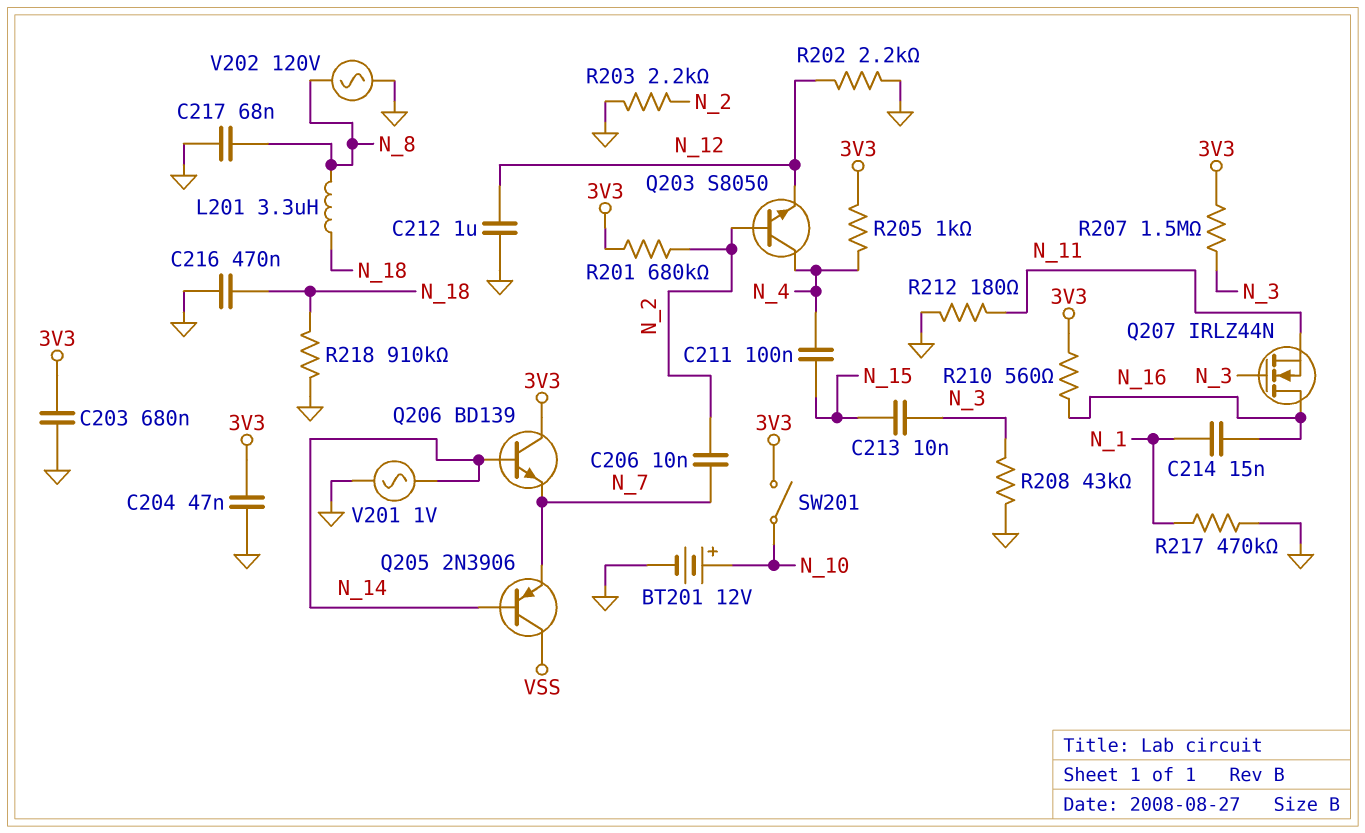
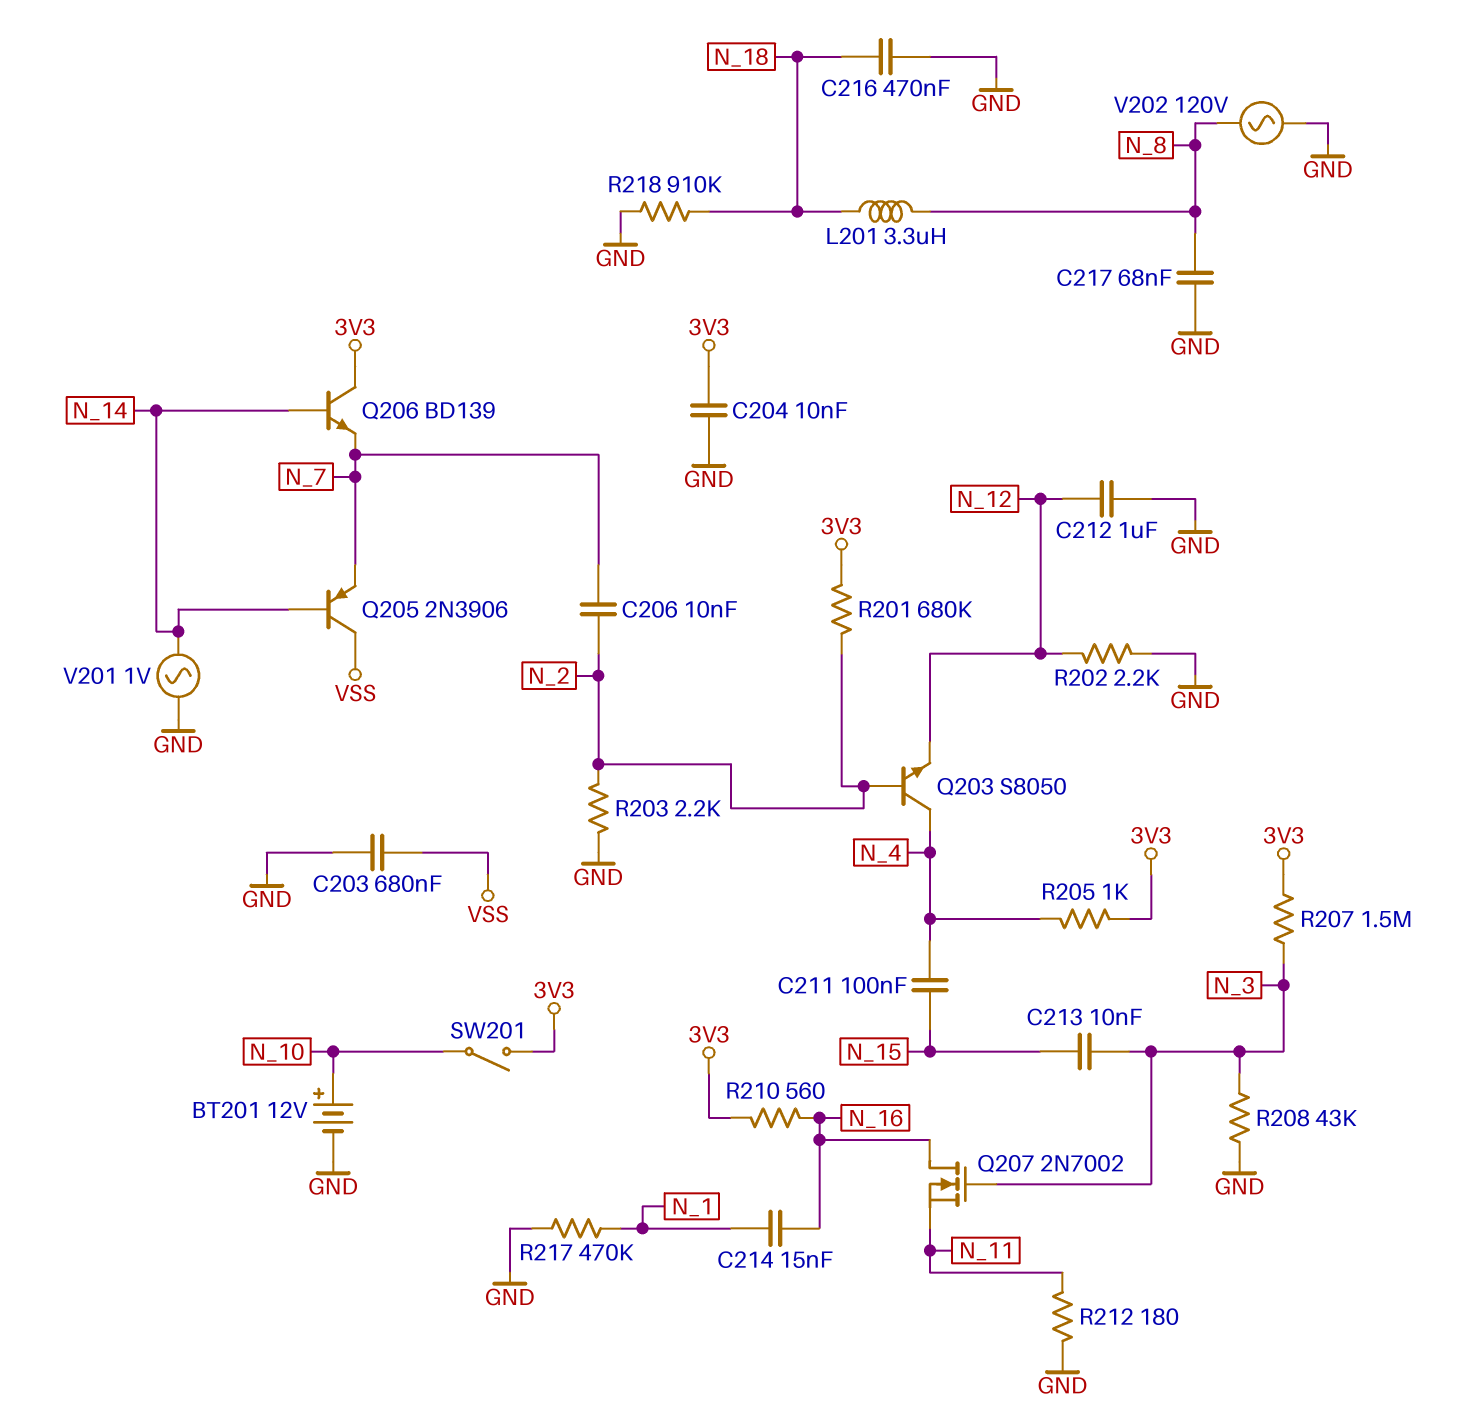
C203: 680nF (3V3, GND) -> 680nF (GND, VSS)
C204: 47nF (3V3, GND) -> 10nF (3V3, GND)
Q207: NMOS IRLZ44N (G N_3, D N_16, S N_11) -> NMOS 2N7002 (G N_3, D N_16, S N_11)

